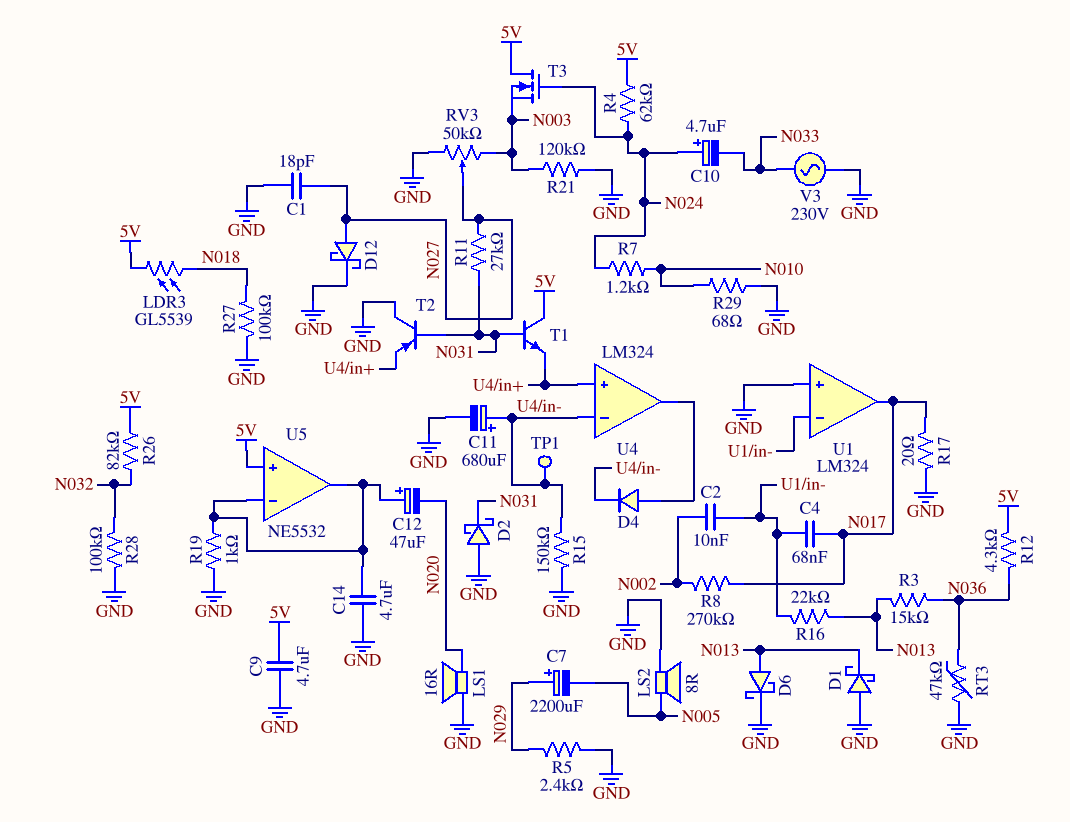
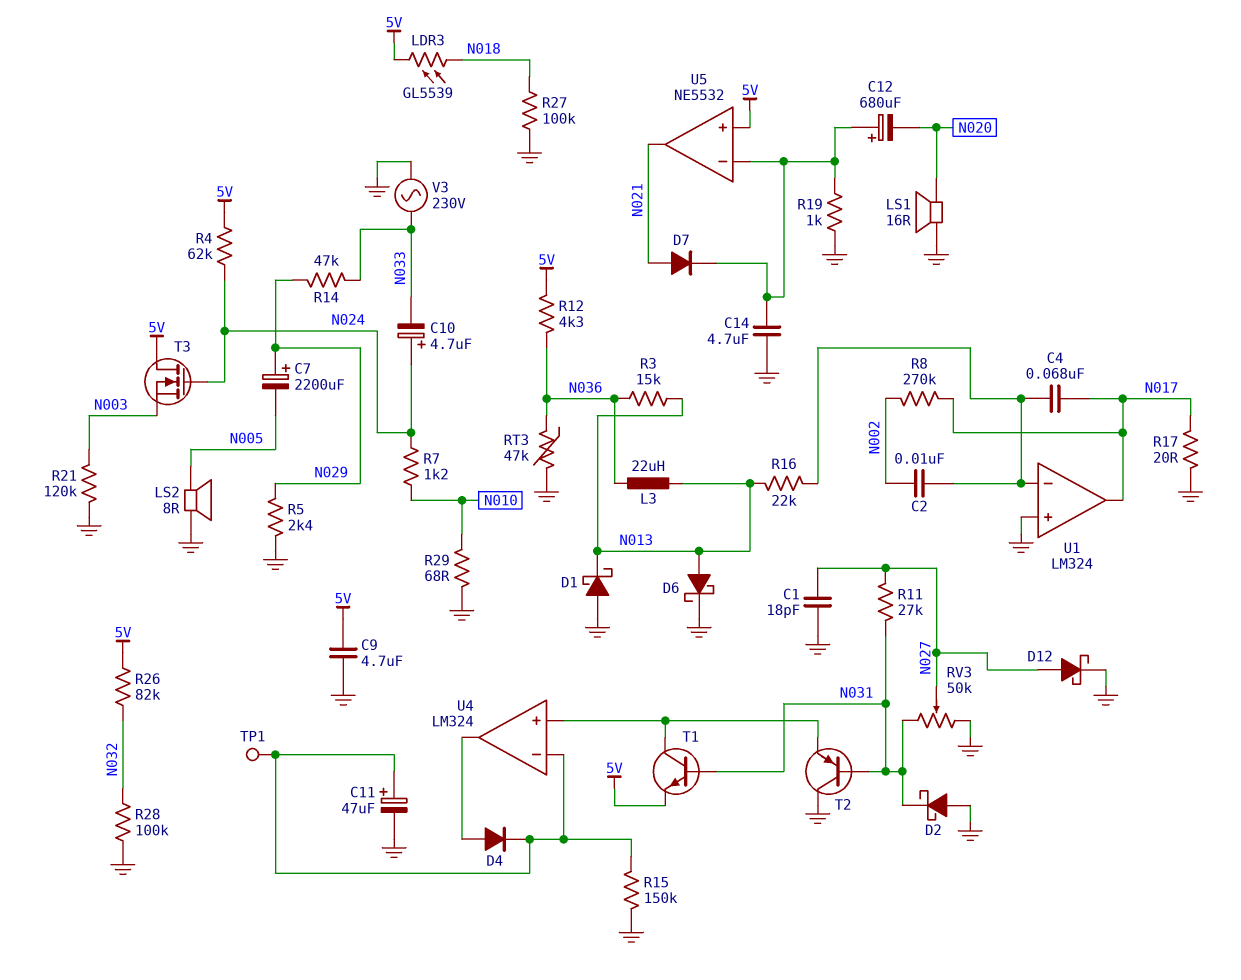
C11: 680uF (plus U4/in-, minus GND) -> 47uF (plus U4/in-, minus GND)
C12: 47uF (plus U5/in-, minus N020) -> 680uF (plus U5/in-, minus N020)
D7: none -> diode (A N021, K U5/in-)
L3: none -> 22uH (N013, N036)
R14: none -> 47k (N029, N033)
RV3: 50k (GND, N003, wiper N027) -> 50k (GND, N031, wiper N027)
T1: NPN (B N031, C 5V, E U4/in+) -> NPN (B N031, C U4/in+, E 5V)
U5 pin out: U5/in- -> N021

